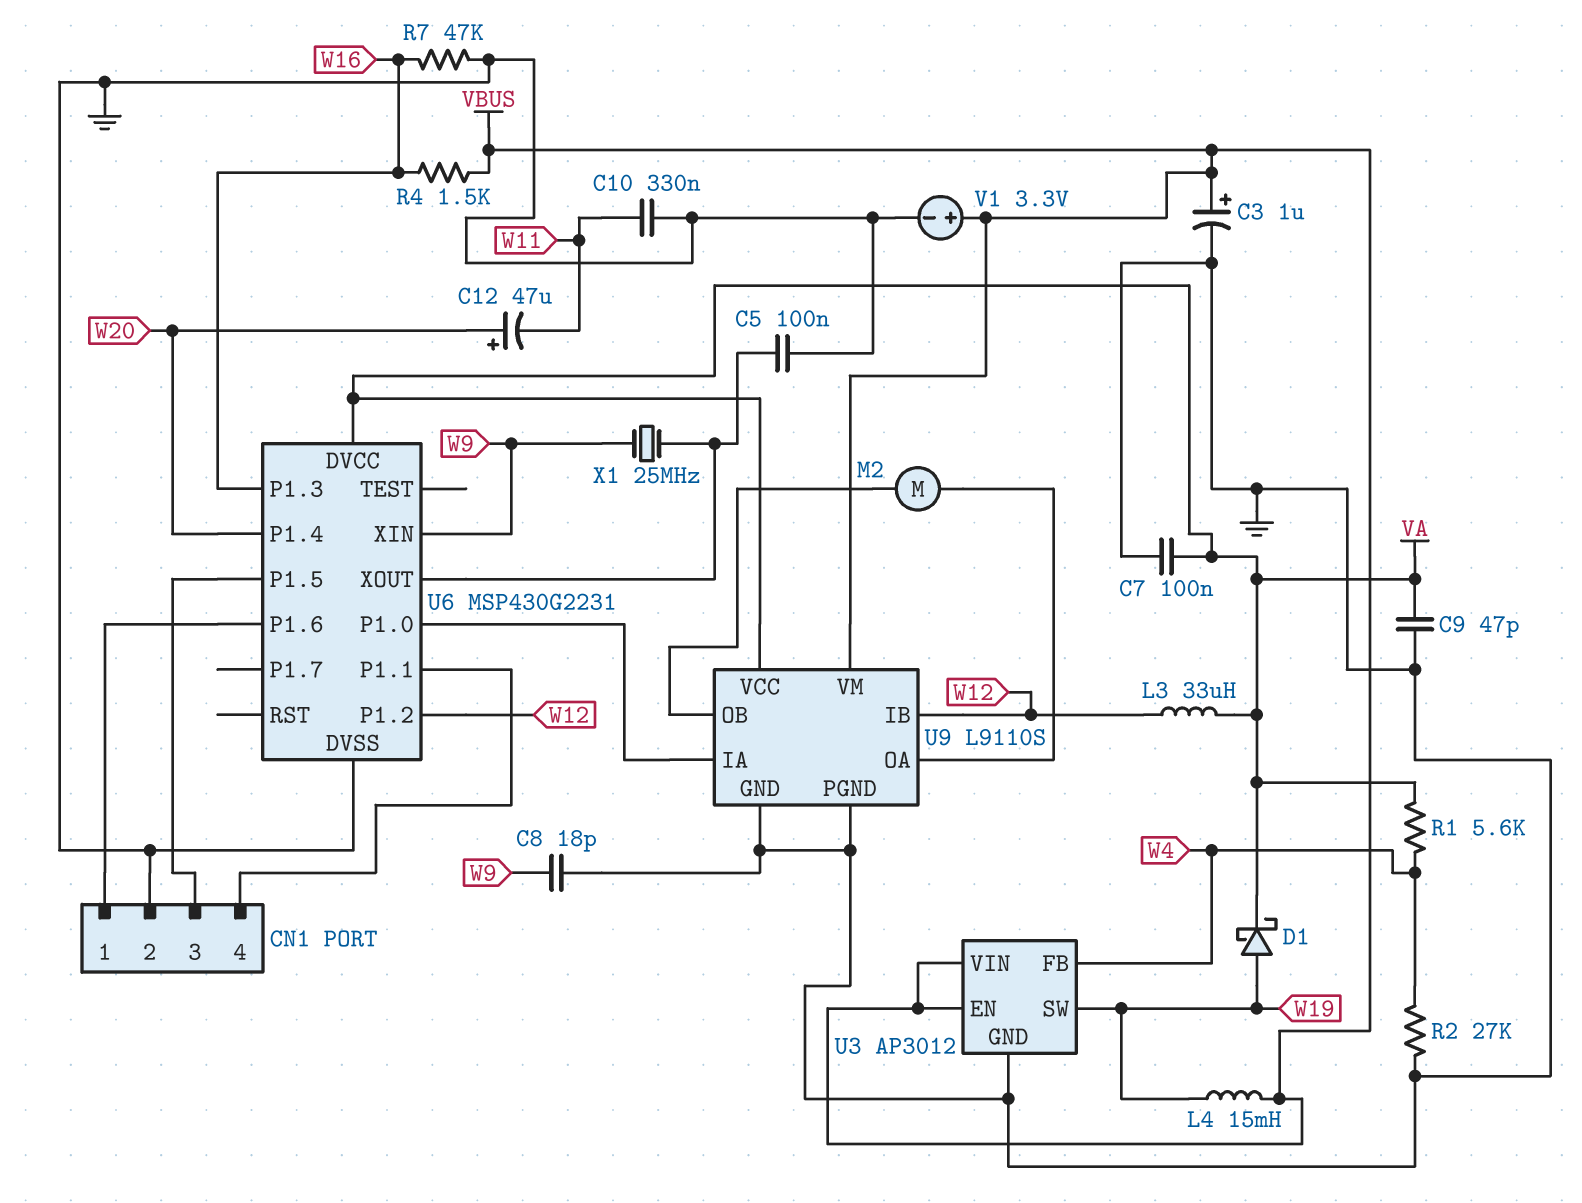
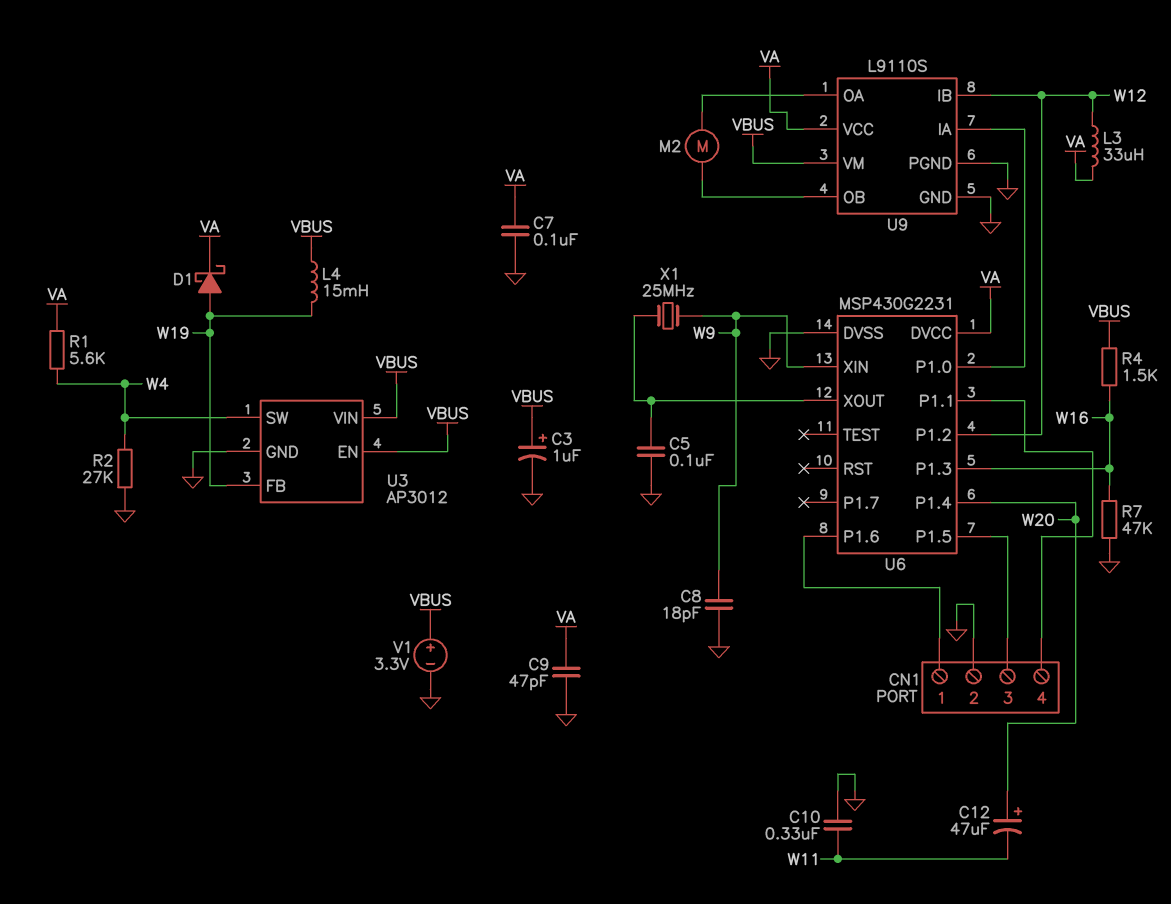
U3 pin FB: W4 -> W19
U3 pin SW: W19 -> W4

